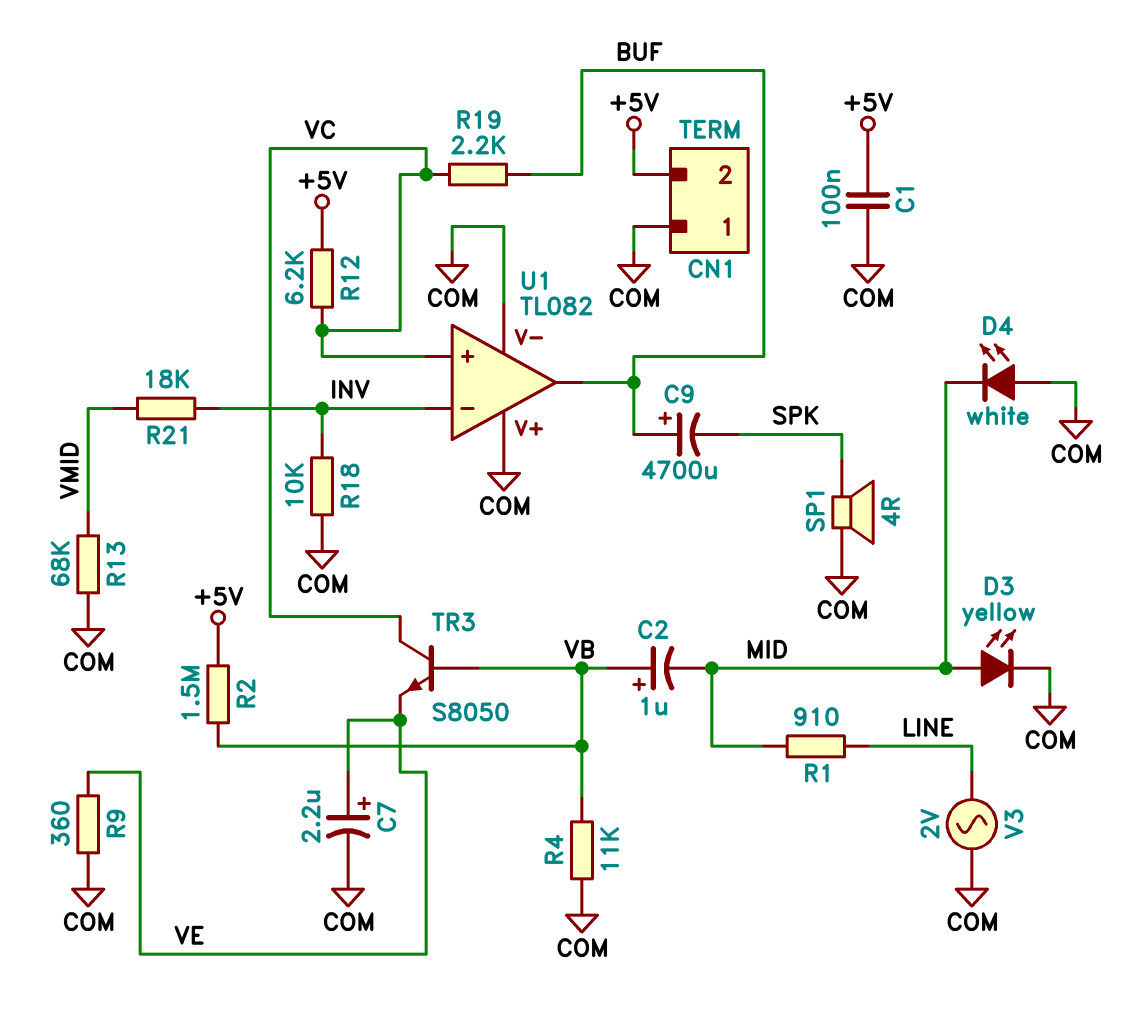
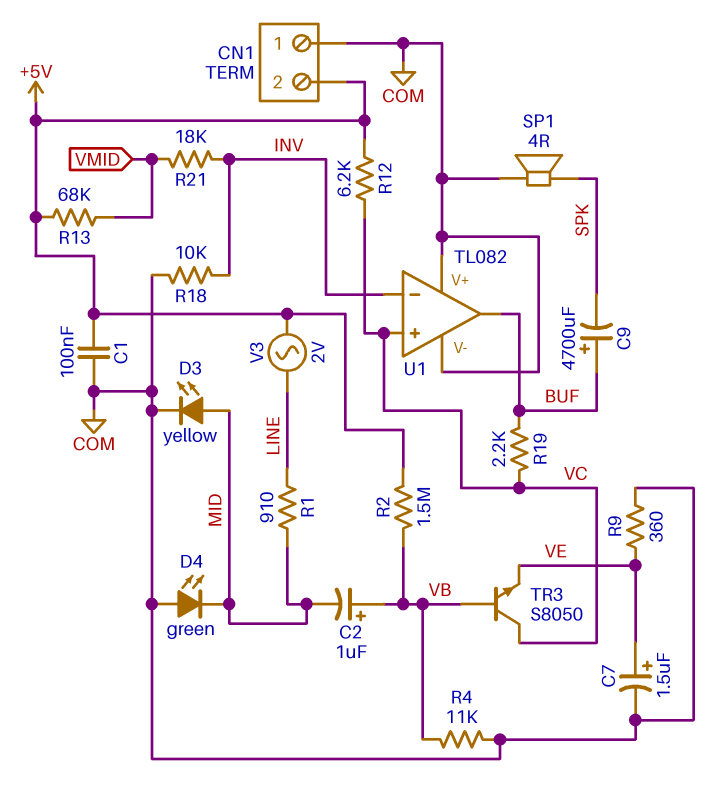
C7: 2.2uF (plus VE, minus COM) -> 1.5uF (plus VE, minus COM)
D4: LED white (A COM, K MID) -> LED green (A COM, K MID)
R13: 68k (COM, VMID) -> 68k (+5V, VMID)
V3: AC 2V (COM, LINE) -> AC 2V (+5V, LINE)

